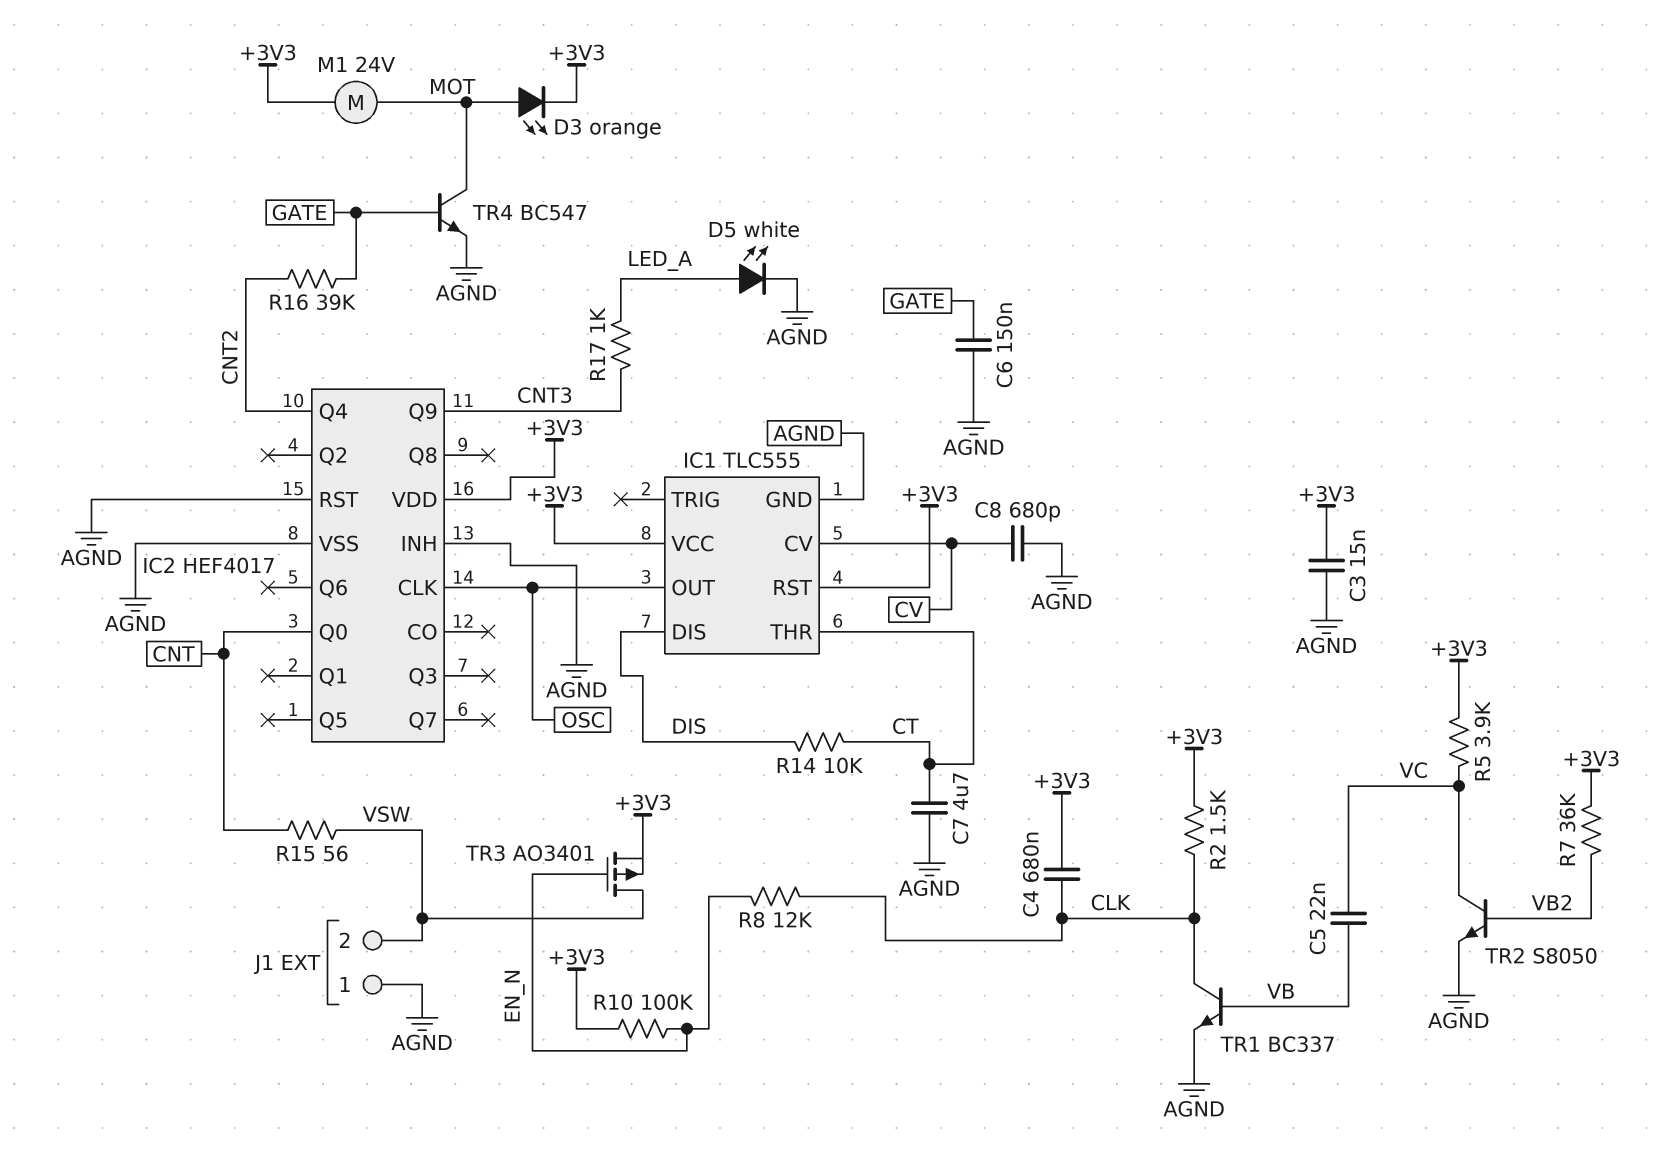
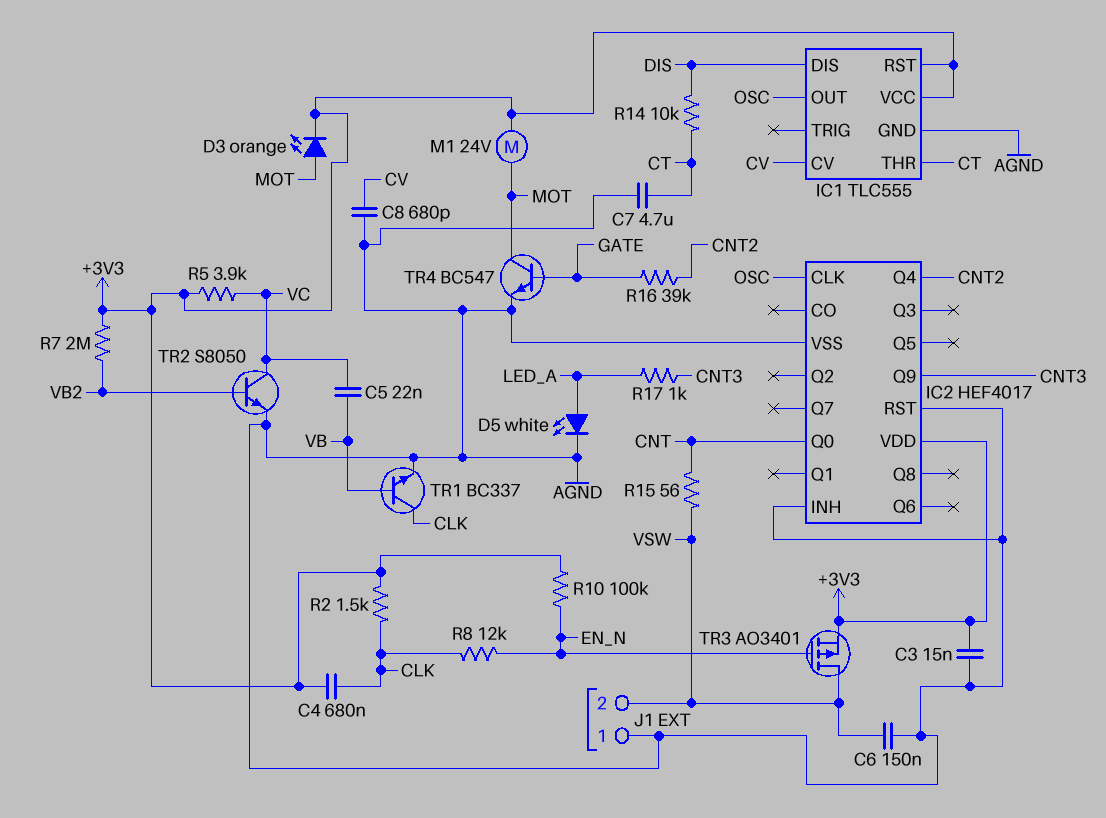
C6: 150nF (AGND, GATE) -> 150nF (AGND, VSW)
R7: 36k (+3V3, VB2) -> 2M (+3V3, VB2)

